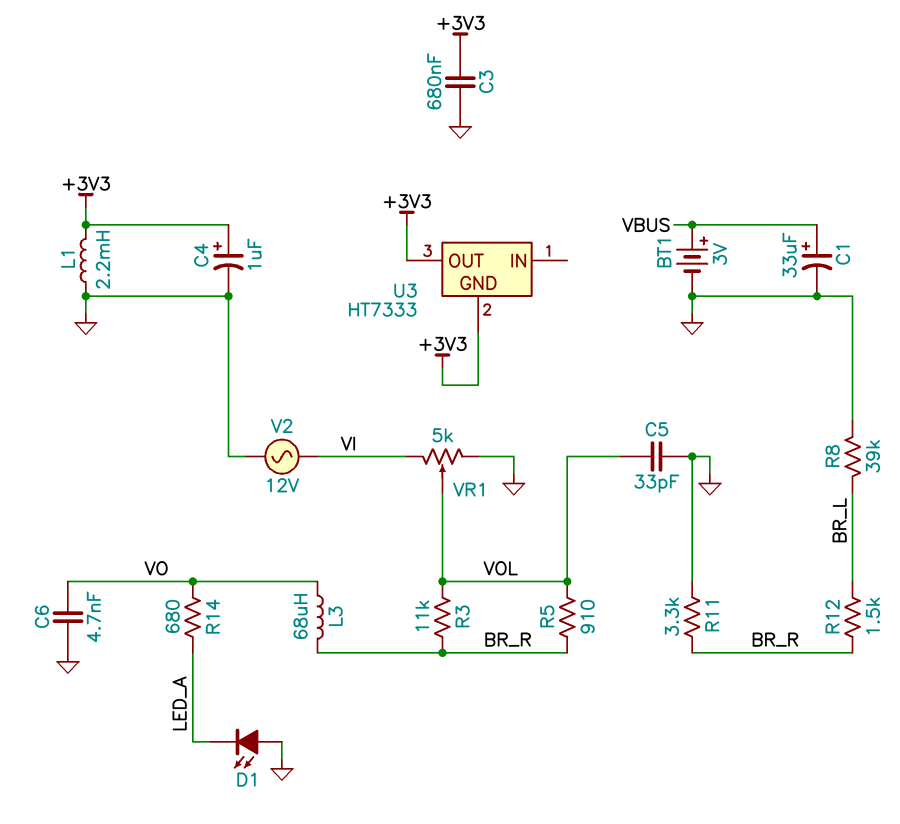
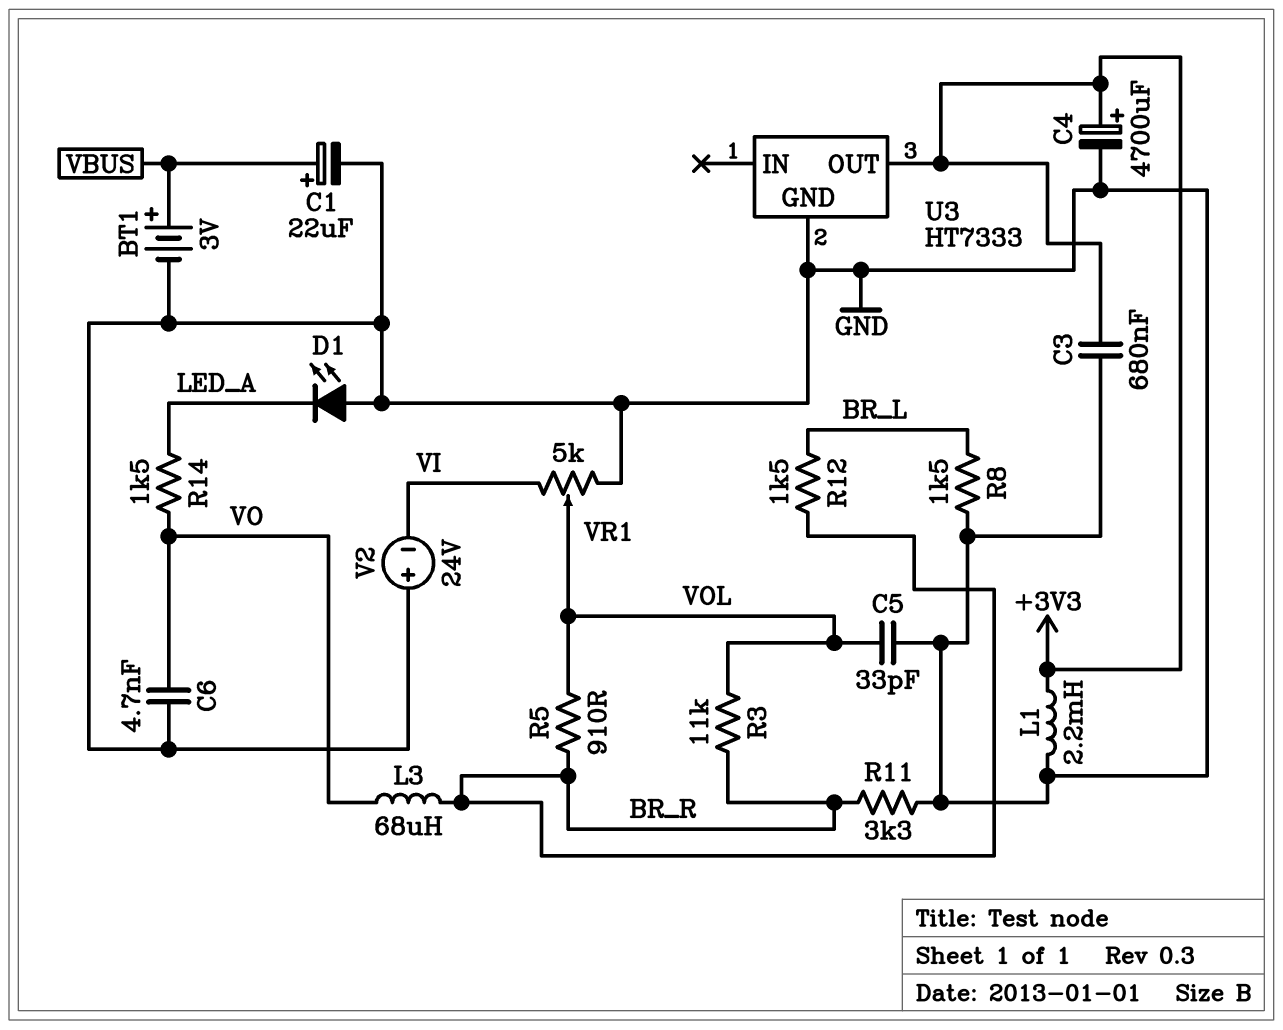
C1: 33uF (plus VBUS, minus GND) -> 22uF (plus VBUS, minus GND)
C4: 1uF (plus +3V3, minus GND) -> 4700uF (plus +3V3, minus GND)
R8: 39k (BR_L, GND) -> 1.5k (BR_L, GND)
R14: 680 (LED_A, VO) -> 1.5k (LED_A, VO)
U3 pin GND: +3V3 -> GND
V2: AC 12V (GND, VI) -> 24V (plus GND, minus VI)

